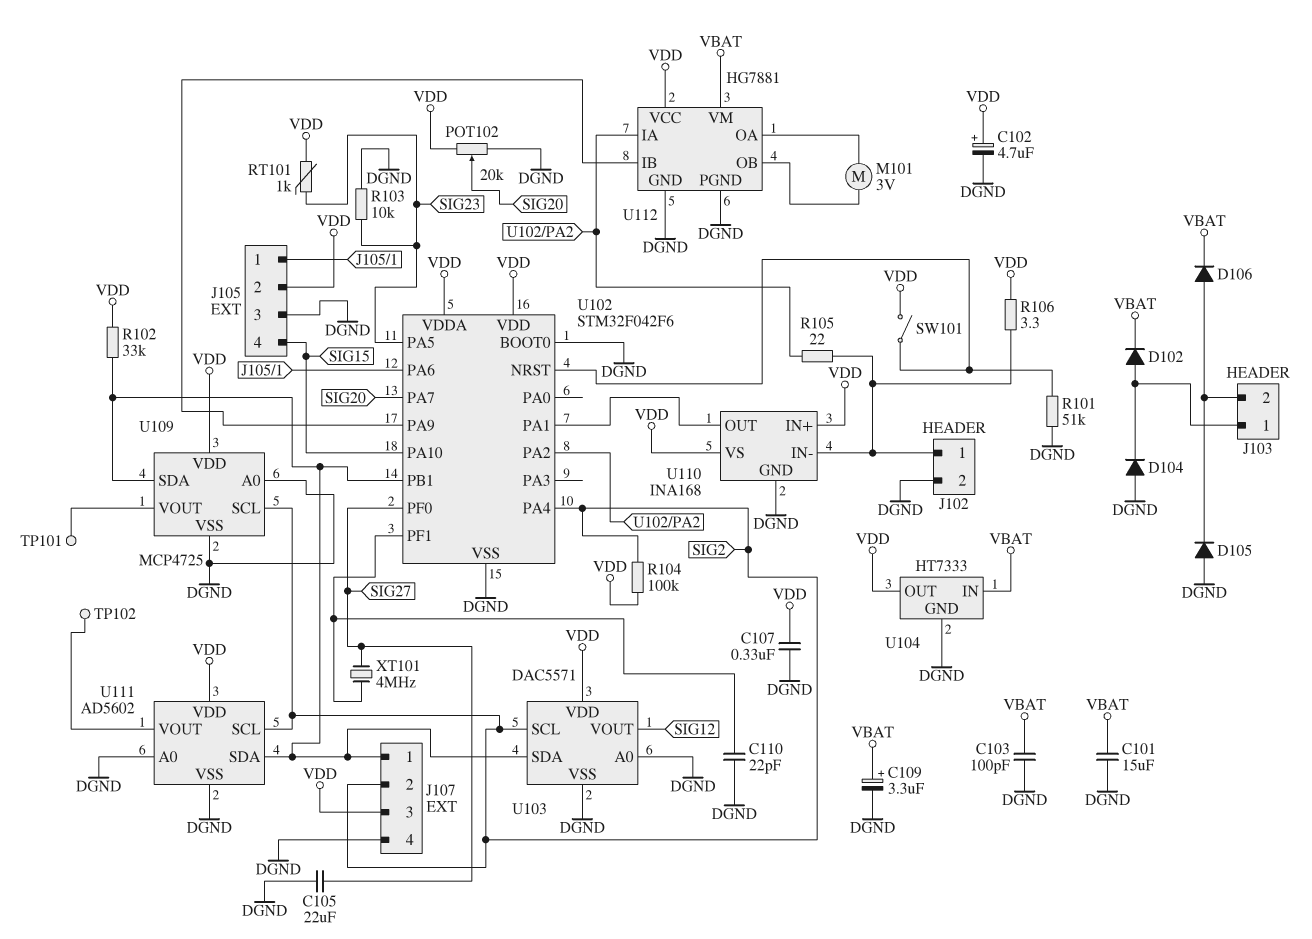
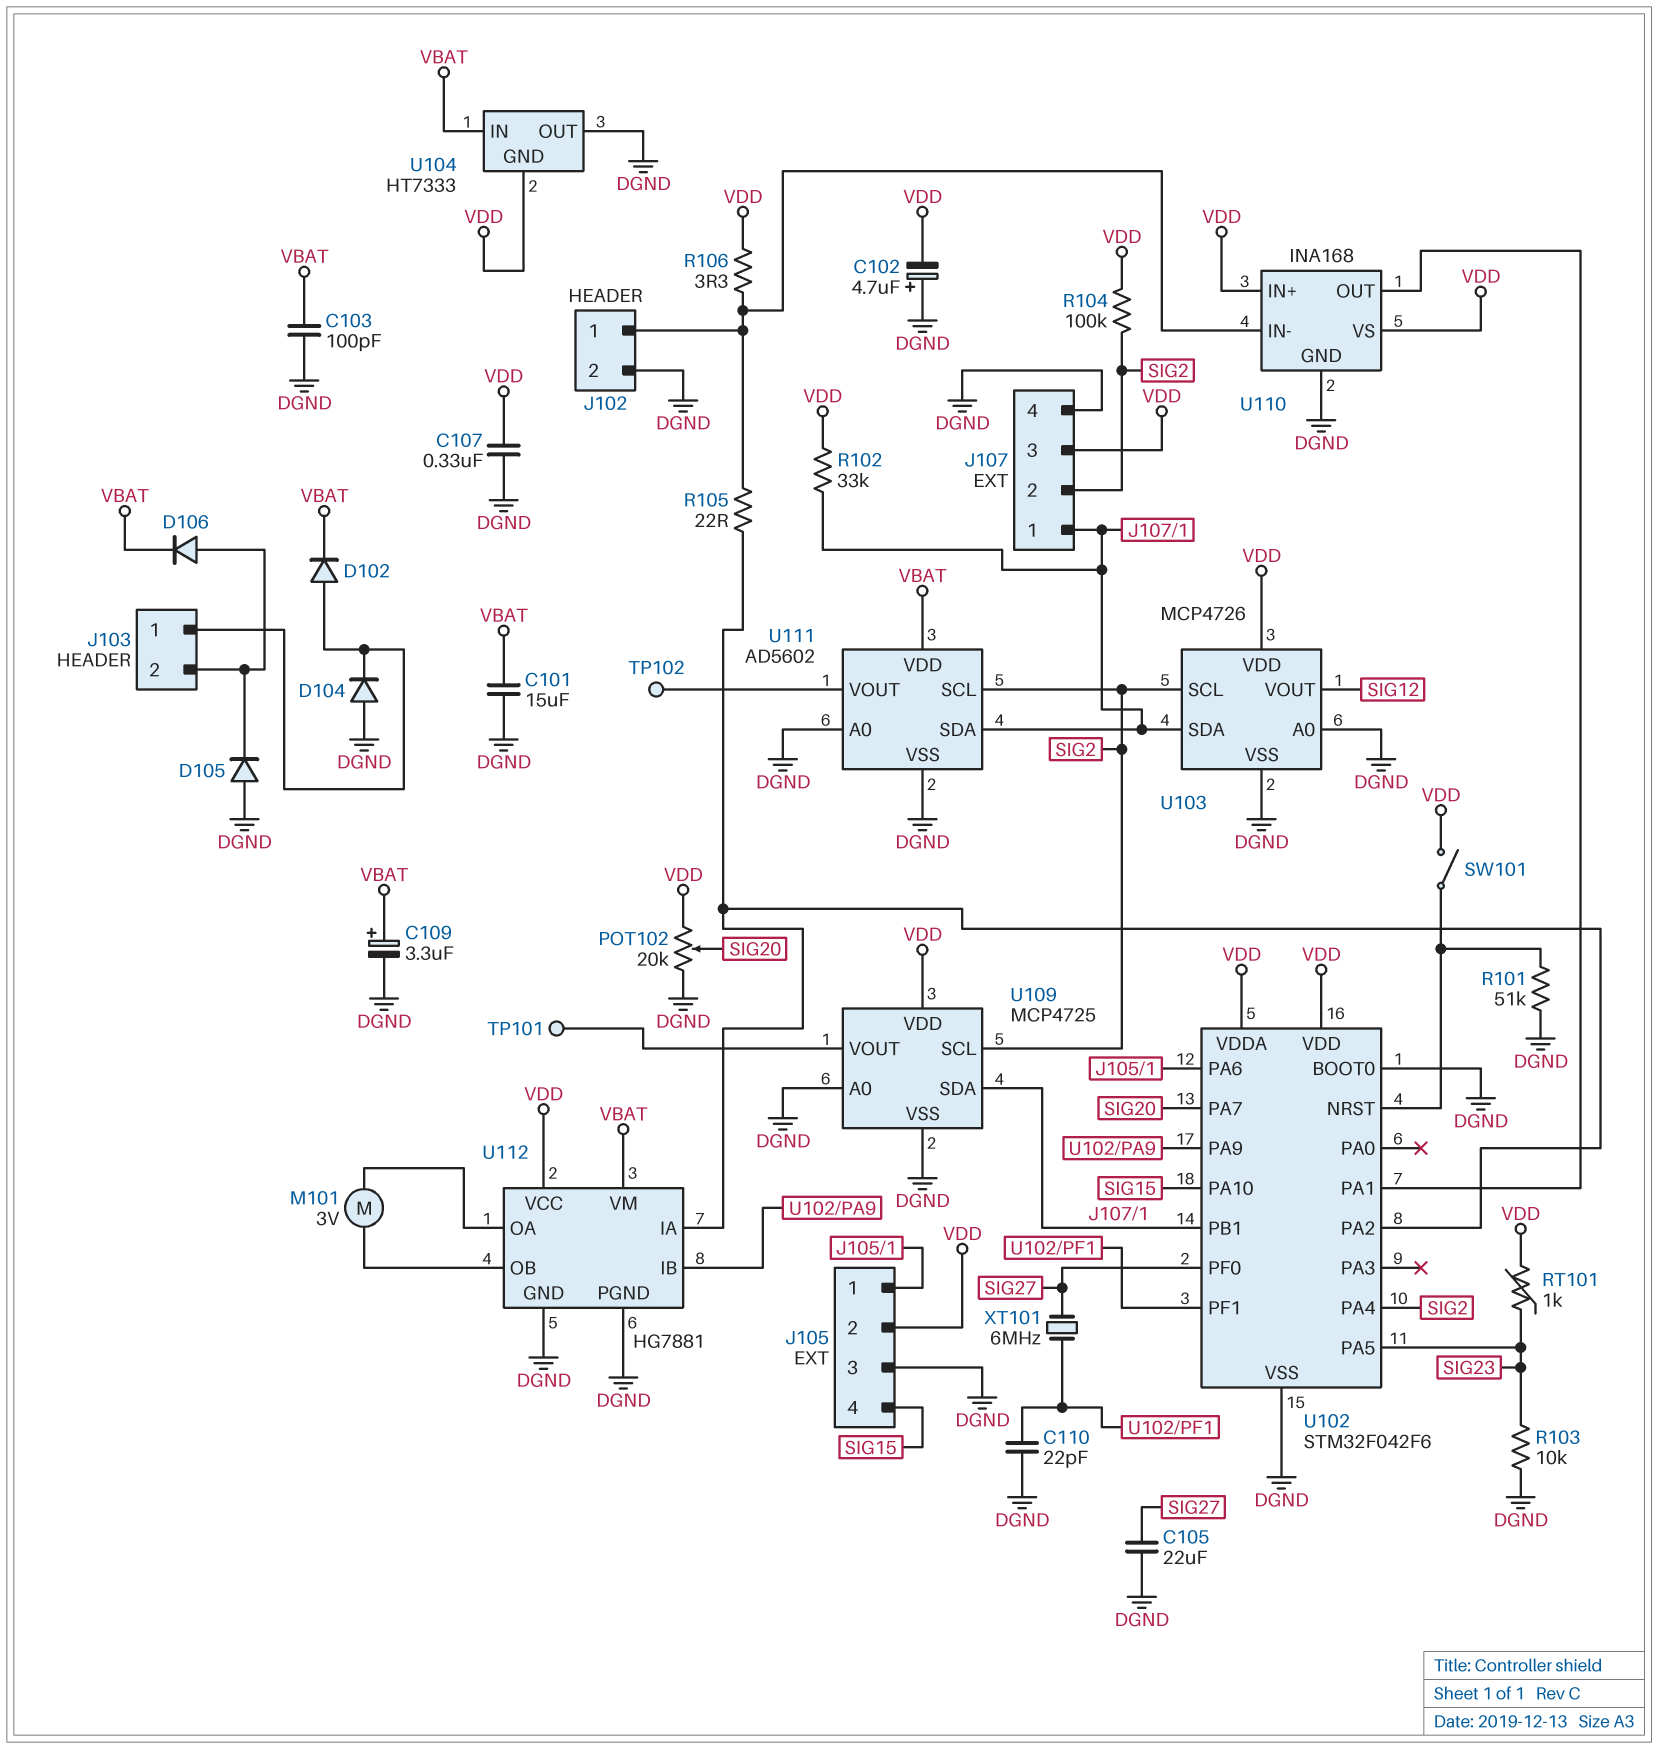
C102: 4.7uF (plus VDD, minus DGND) -> 4.7uF (plus DGND, minus VDD)
U103: DAC5571 -> MCP4726
U104 pin GND: DGND -> VDD
U104 pin OUT: VDD -> DGND
U111 pin VDD: VDD -> VBAT
XT101: 4MHz (SIG27, U102/PF1) -> 6MHz (SIG27, U102/PF1)

